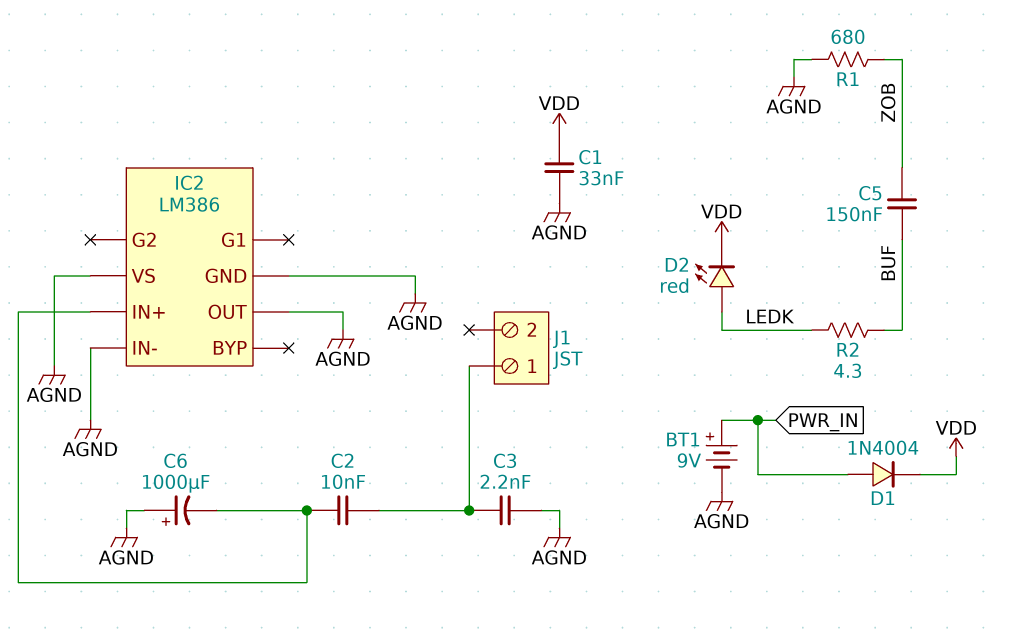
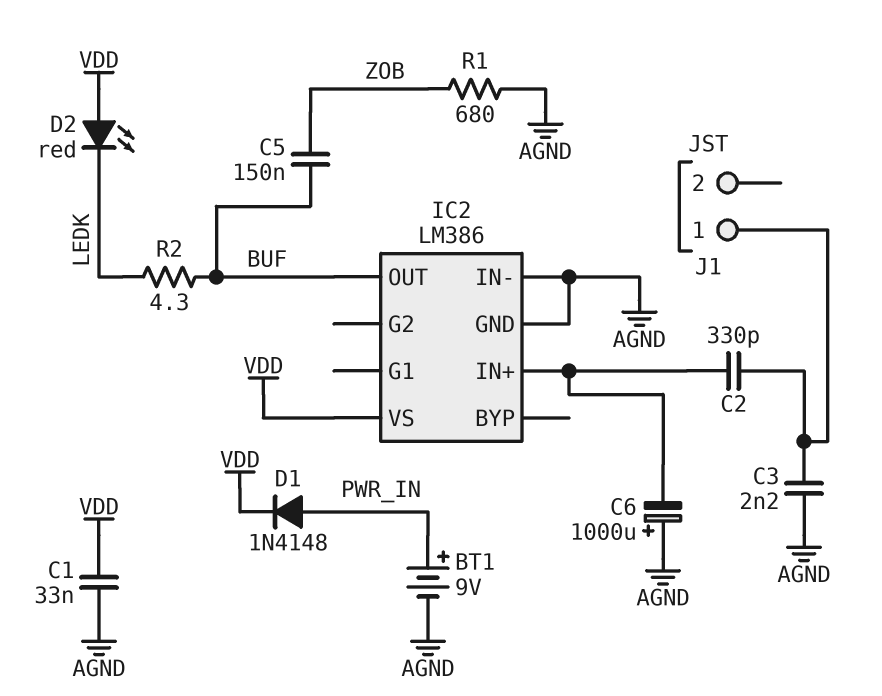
C2: 10nF (IC2/IN+, J1/1) -> 330pF (IC2/IN+, J1/1)
D1: diode 1N4004 (A PWR_IN, K VDD) -> diode 1N4148 (A PWR_IN, K VDD)
D2: LED red (A LEDK, K VDD) -> LED red (A VDD, K LEDK)
IC2 pin OUT: AGND -> BUF
IC2 pin VS: AGND -> VDD

